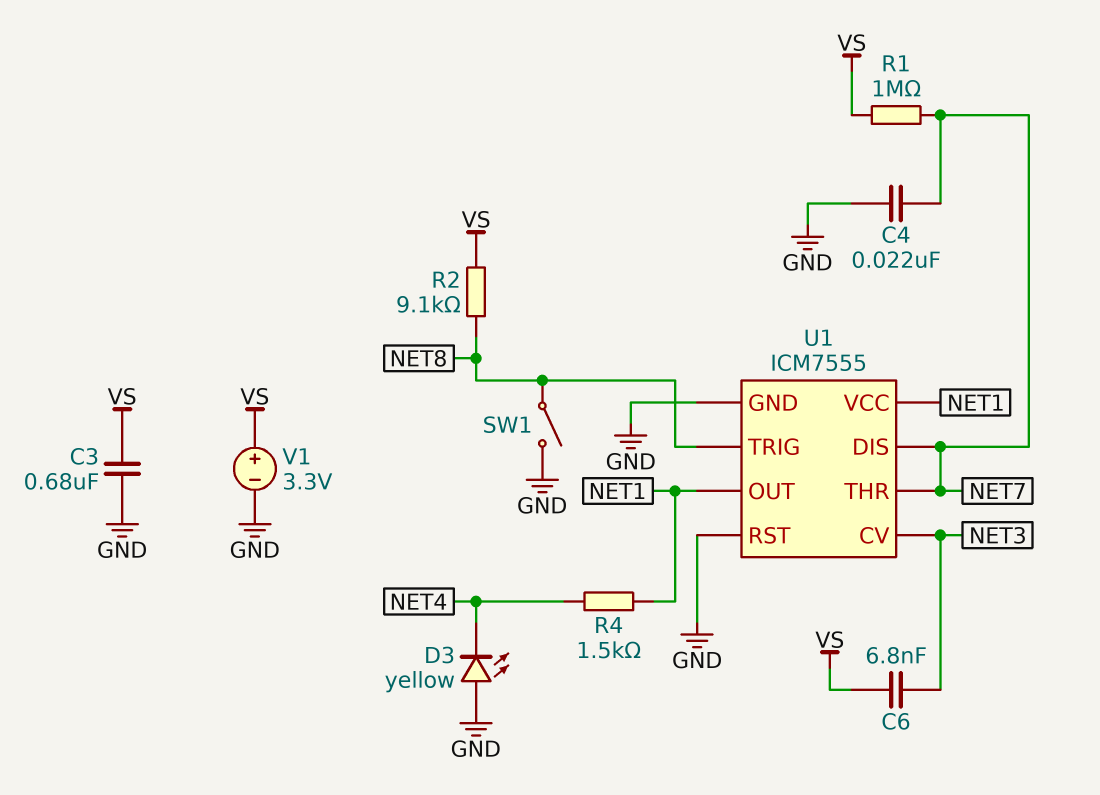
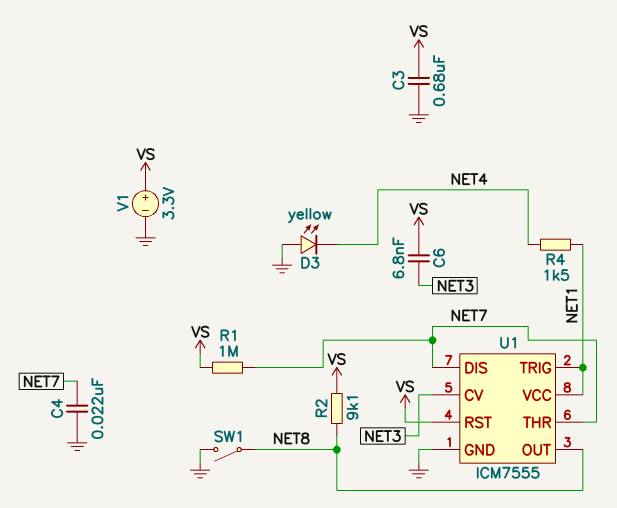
U1 pin OUT: NET1 -> NET8
U1 pin RST: GND -> VS
U1 pin TRIG: NET8 -> NET1

